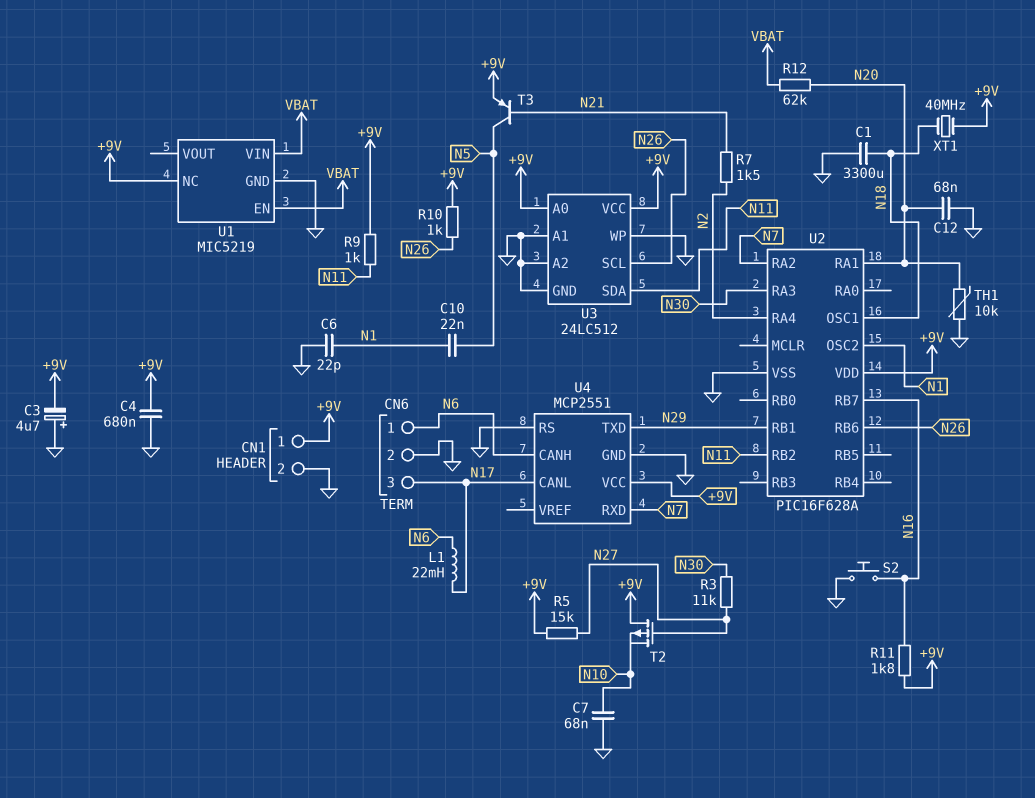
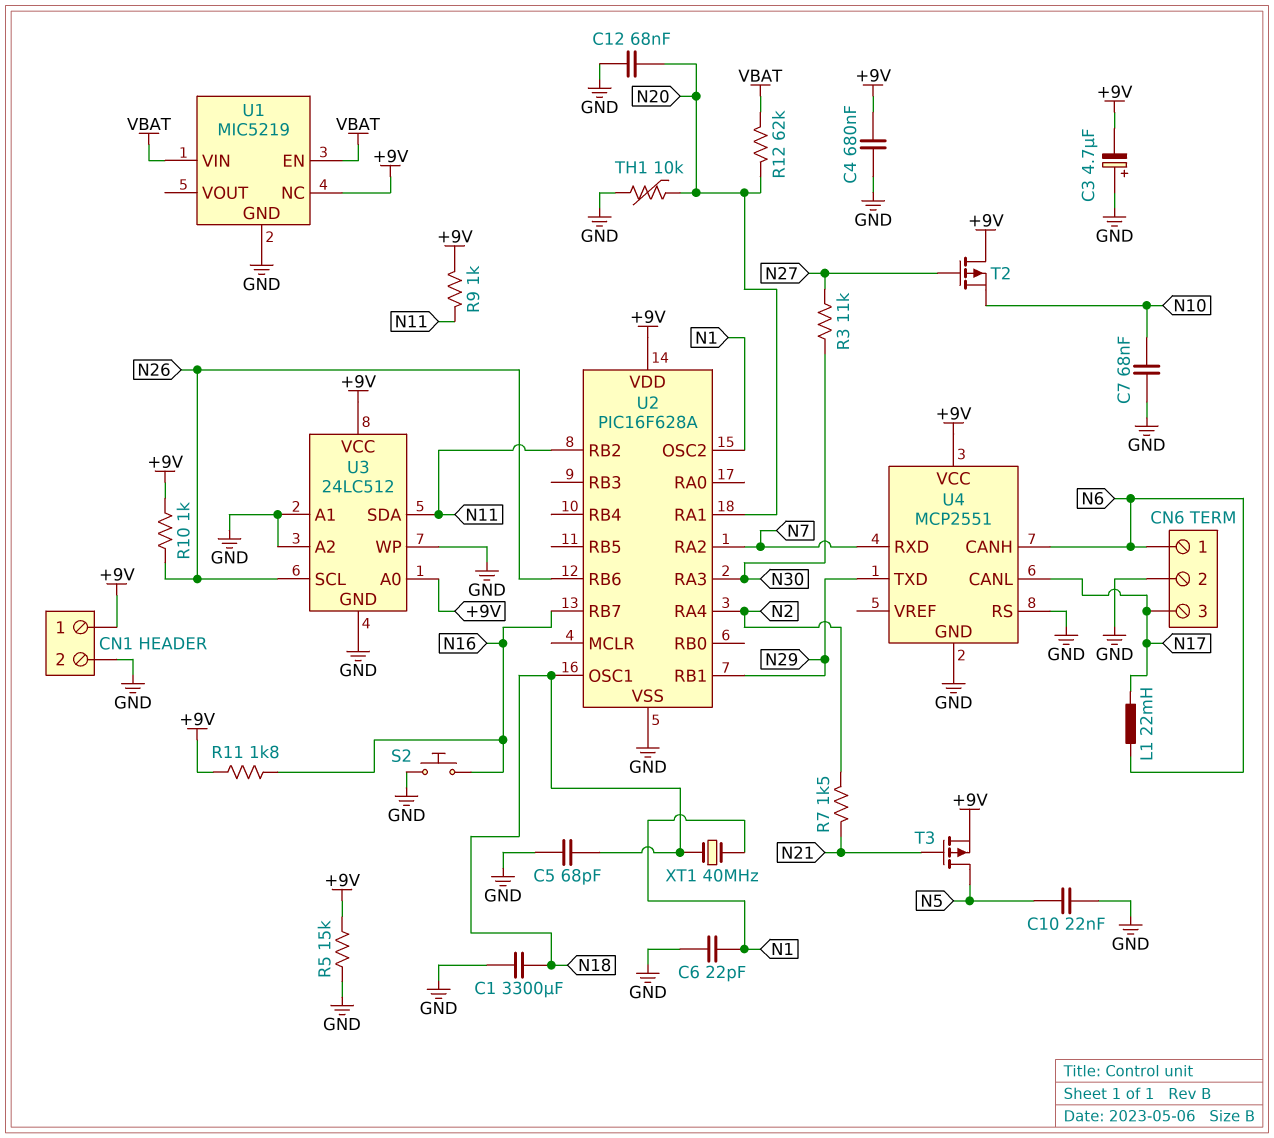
C5: none -> 68pF (GND, N18)
C10: 22nF (N1, N5) -> 22nF (GND, N5)
R5: 15k (+9V, N27) -> 15k (+9V, GND)
T3: PNP (B N21, C N5, E +9V) -> PMOS (G N21, D N5, S +9V)
XT1: 40MHz (+9V, N18) -> 40MHz (N1, N18)

